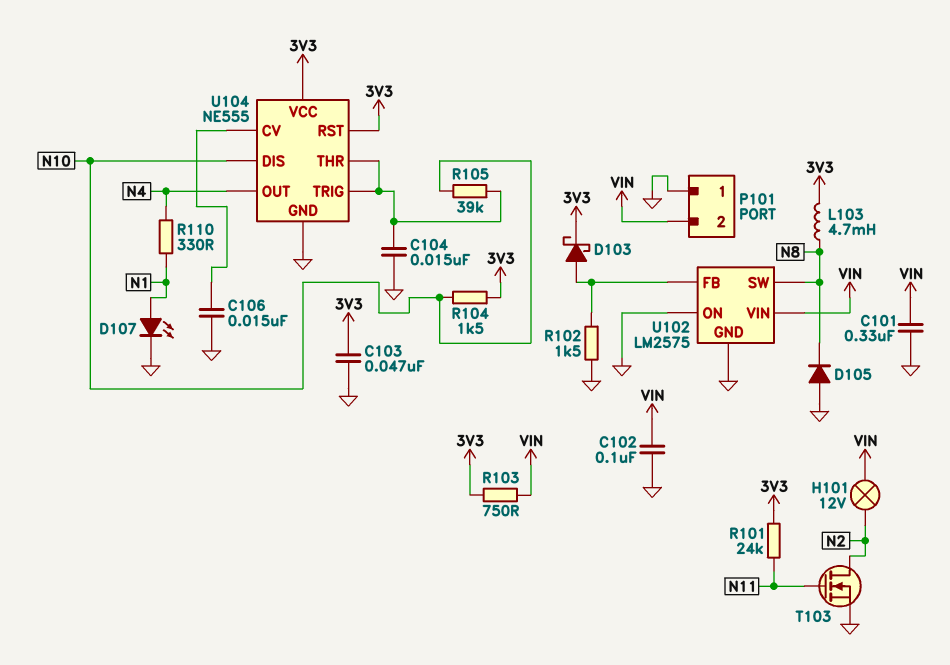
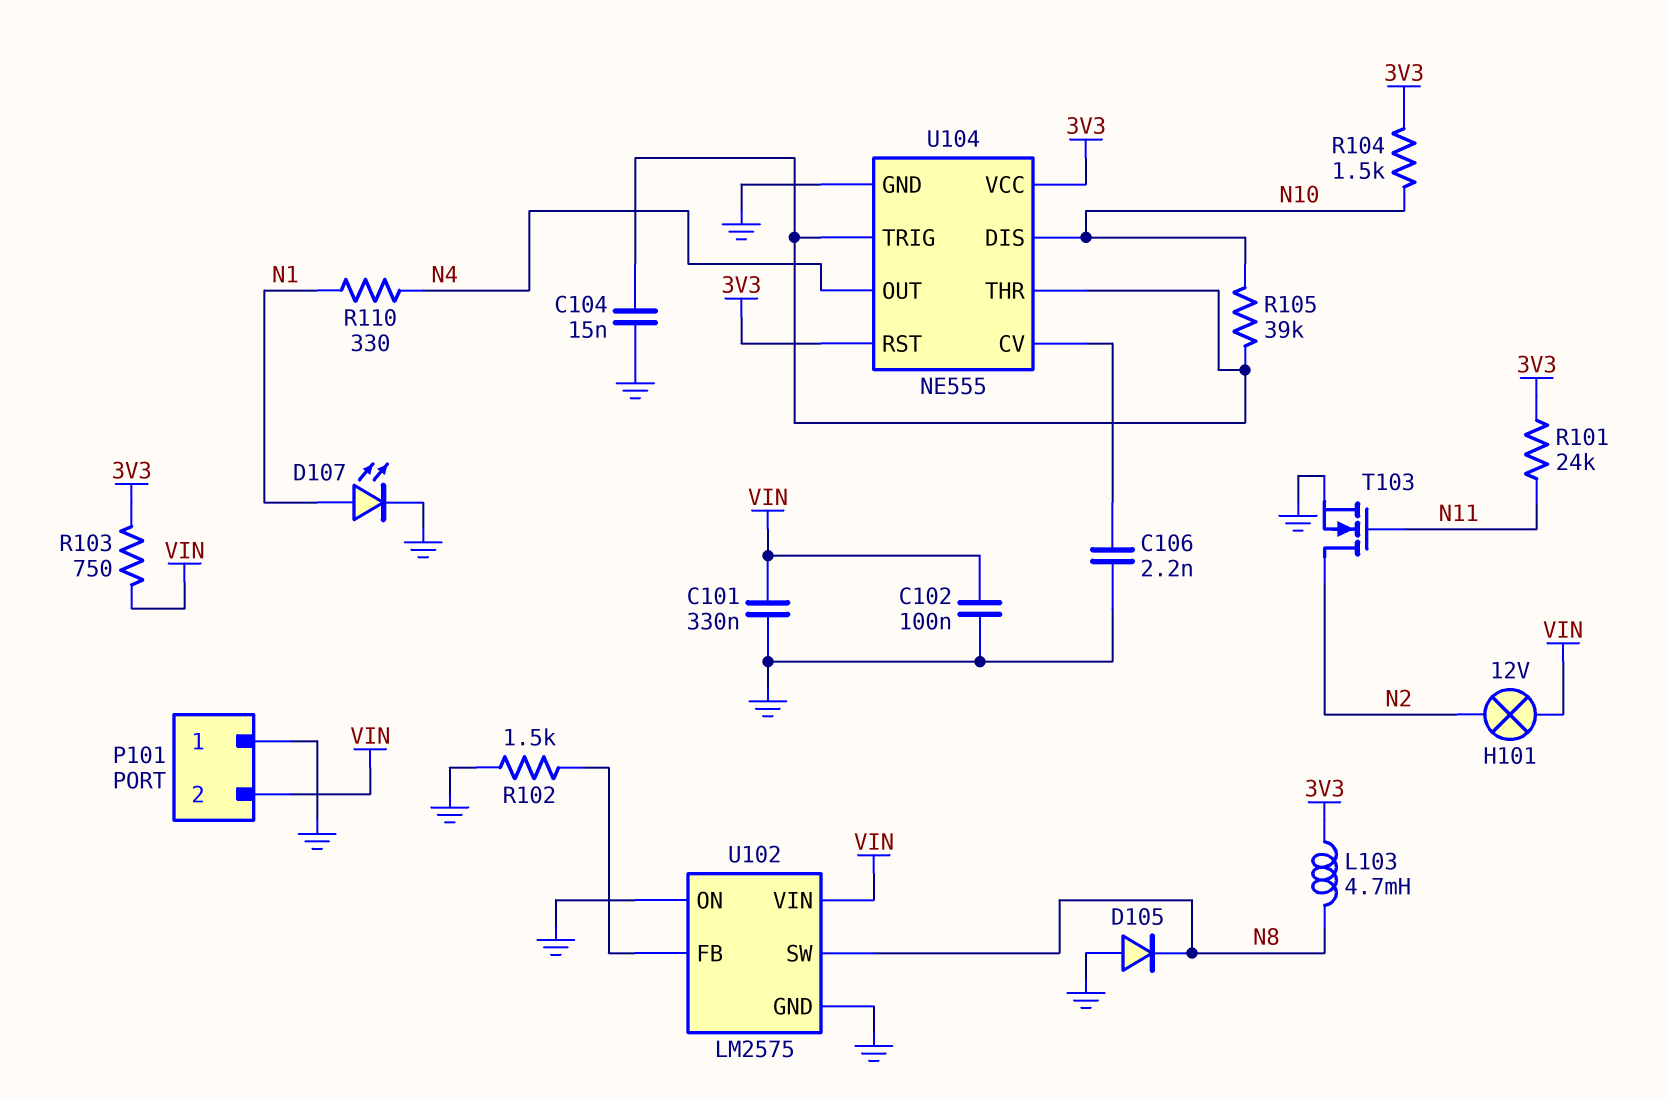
C103: 47nF (3V3, GND) -> none
C106: 15nF (GND, U104/CV) -> 2.2nF (GND, U104/CV)
D103: schottky (A U102/FB, K 3V3) -> none

